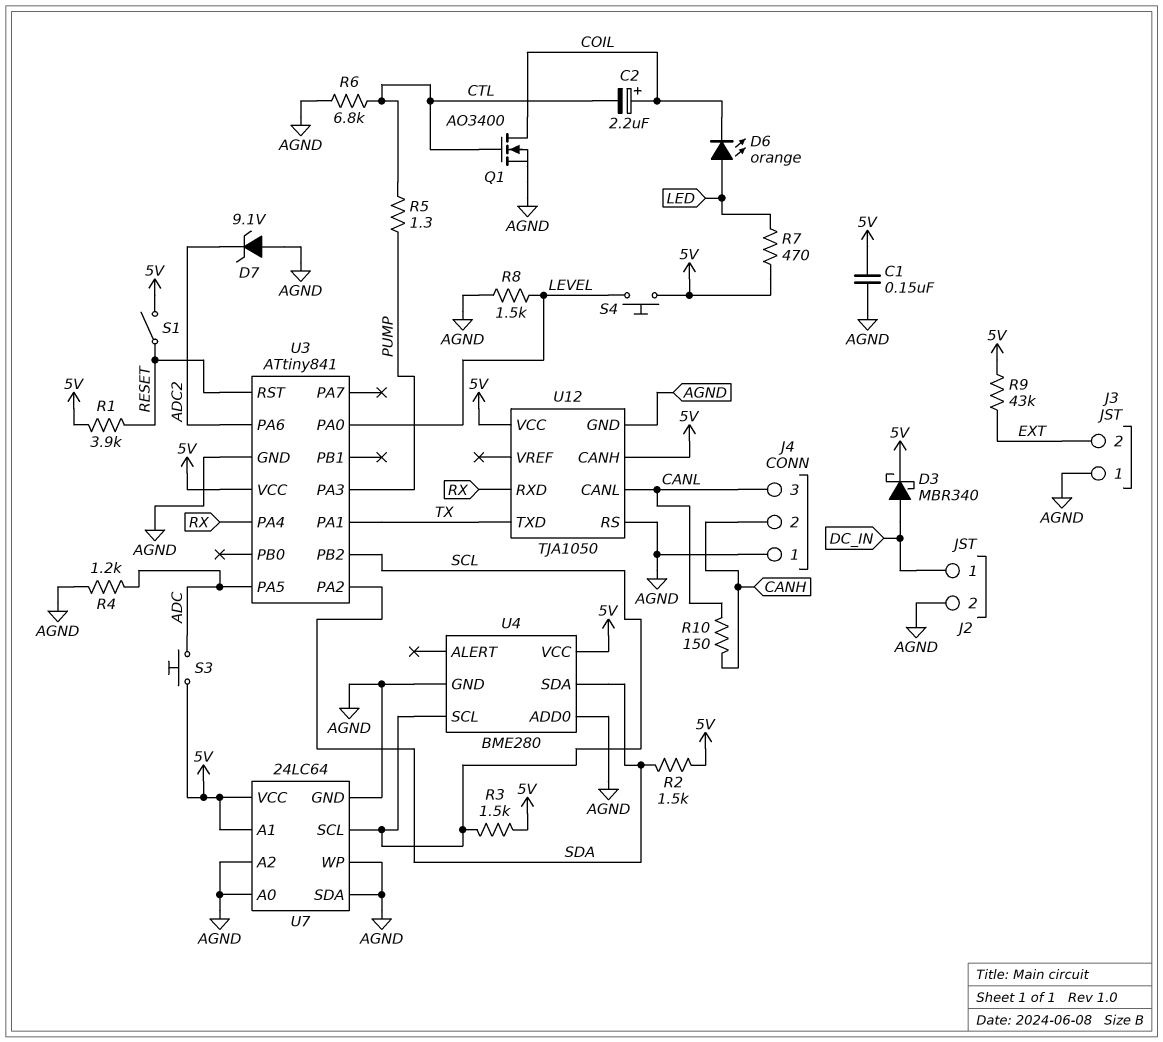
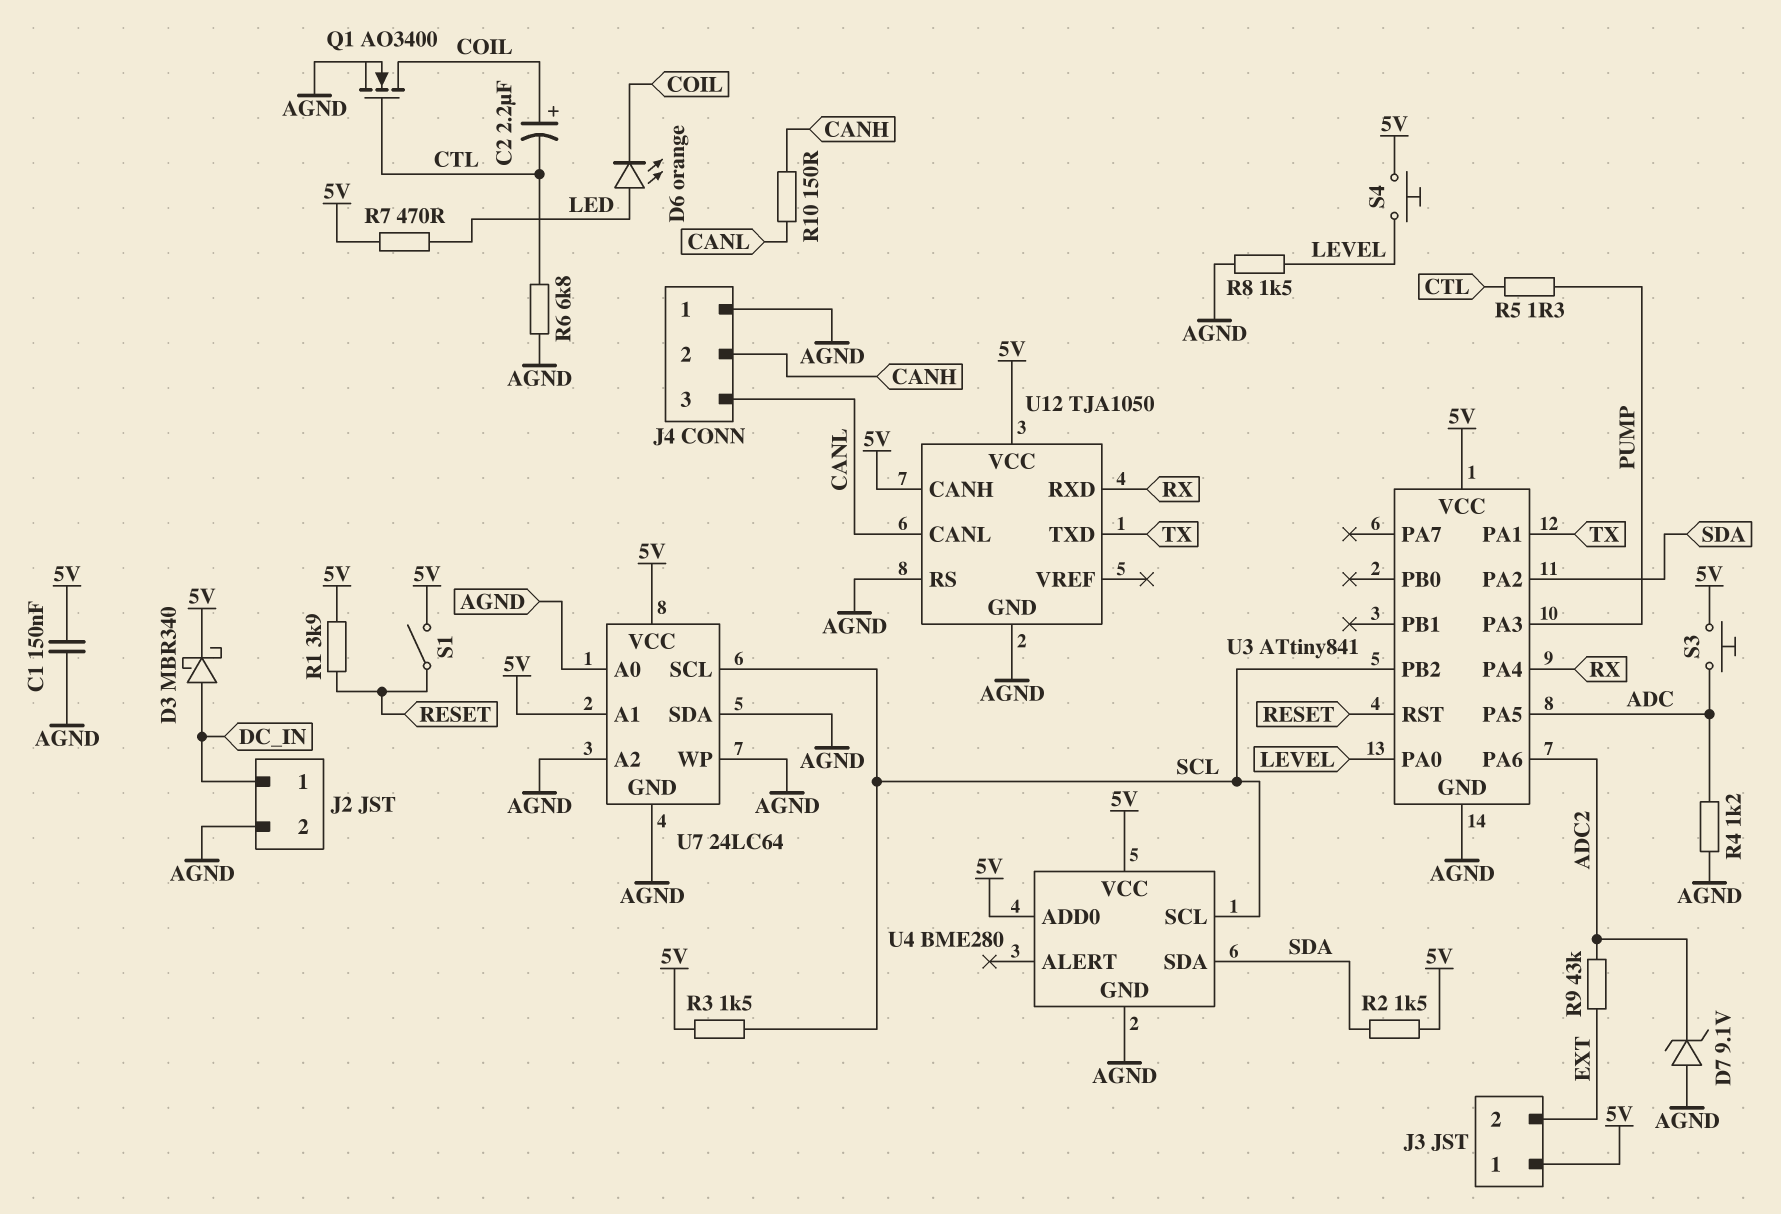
J3 pin 1: AGND -> 5V
R9: 43k (5V, EXT) -> 43k (ADC2, EXT)
U4 pin ADD0: AGND -> 5V

